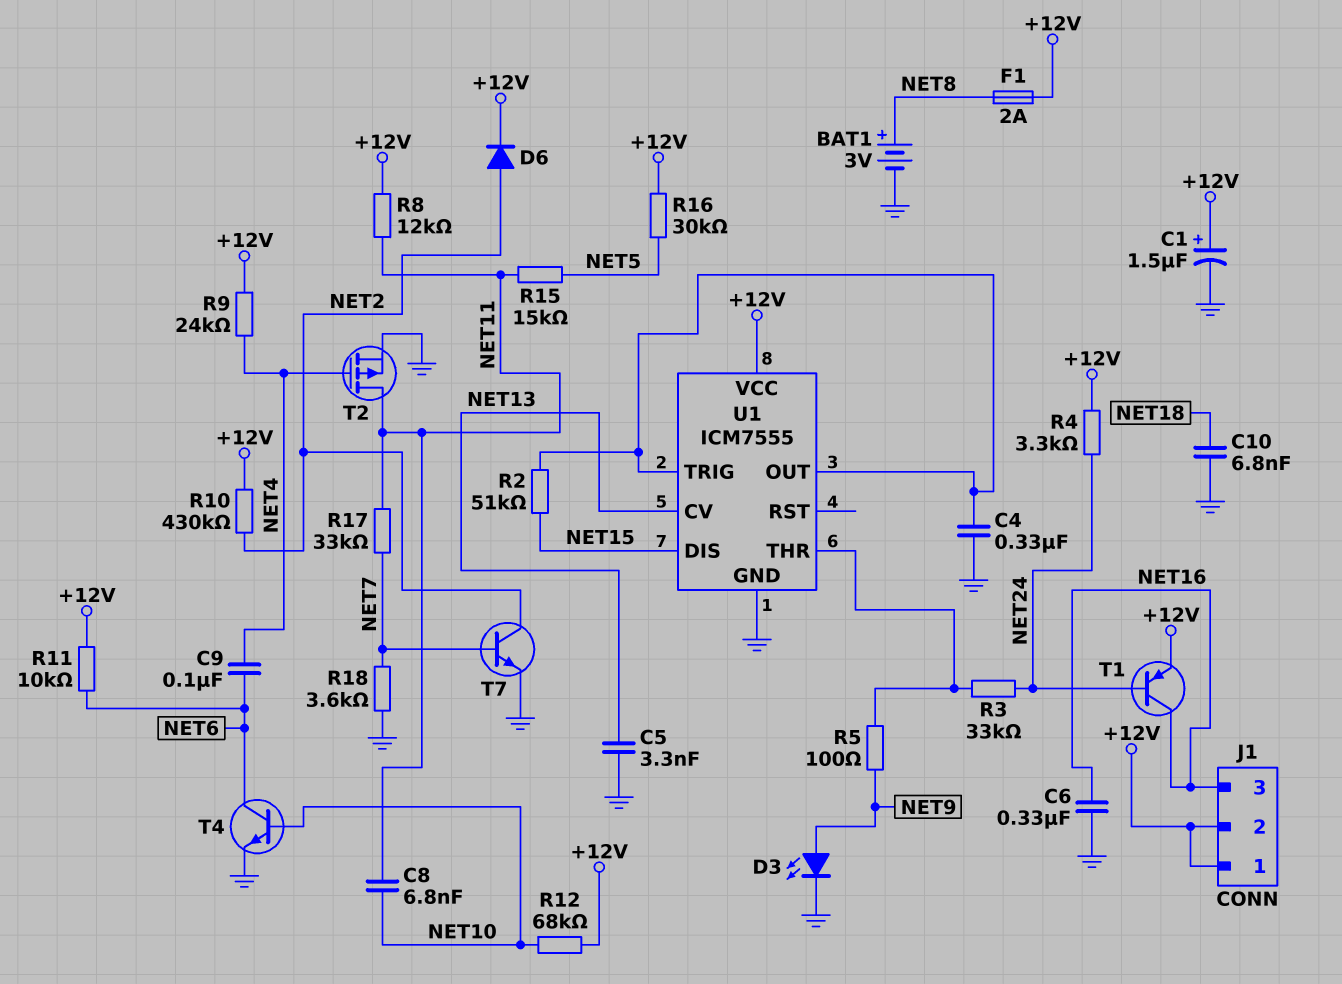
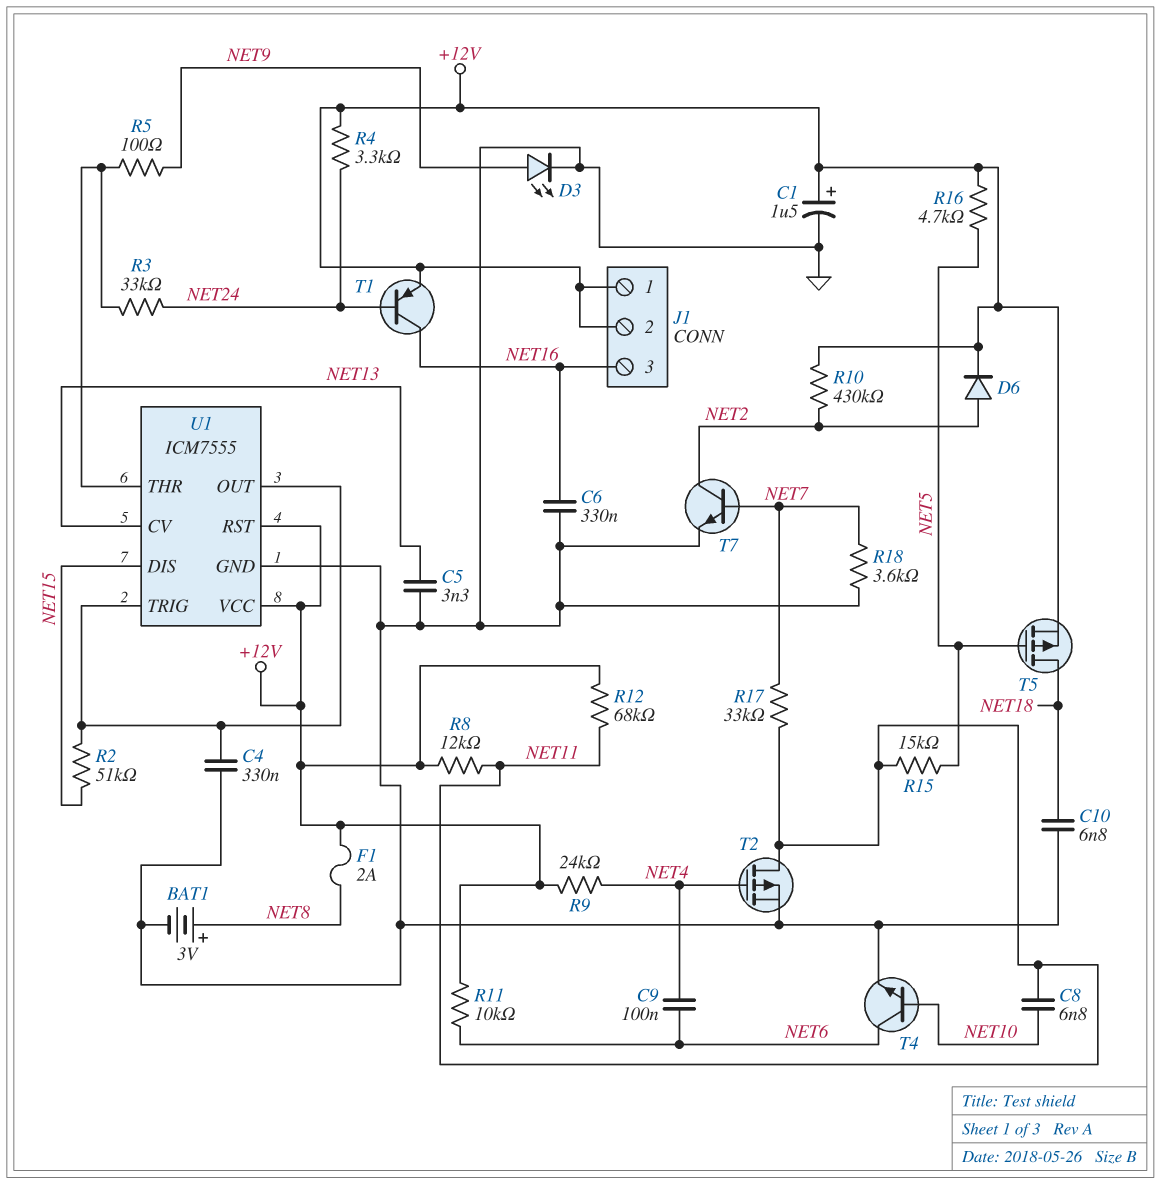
R12: 68k (+12V, NET10) -> 68k (+12V, NET11)
R16: 30k (+12V, NET5) -> 4.7k (+12V, NET5)
T5: none -> PMOS (G NET5, D NET18, S +12V)
U1 pin RST: none -> +12V

